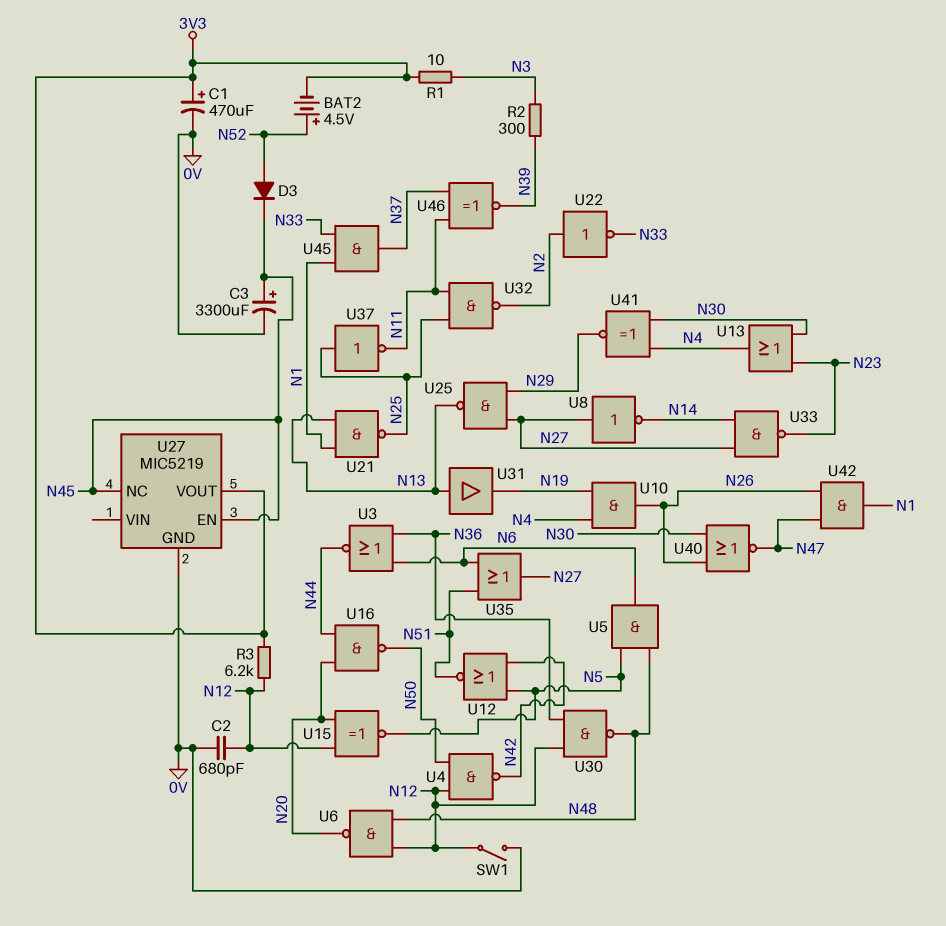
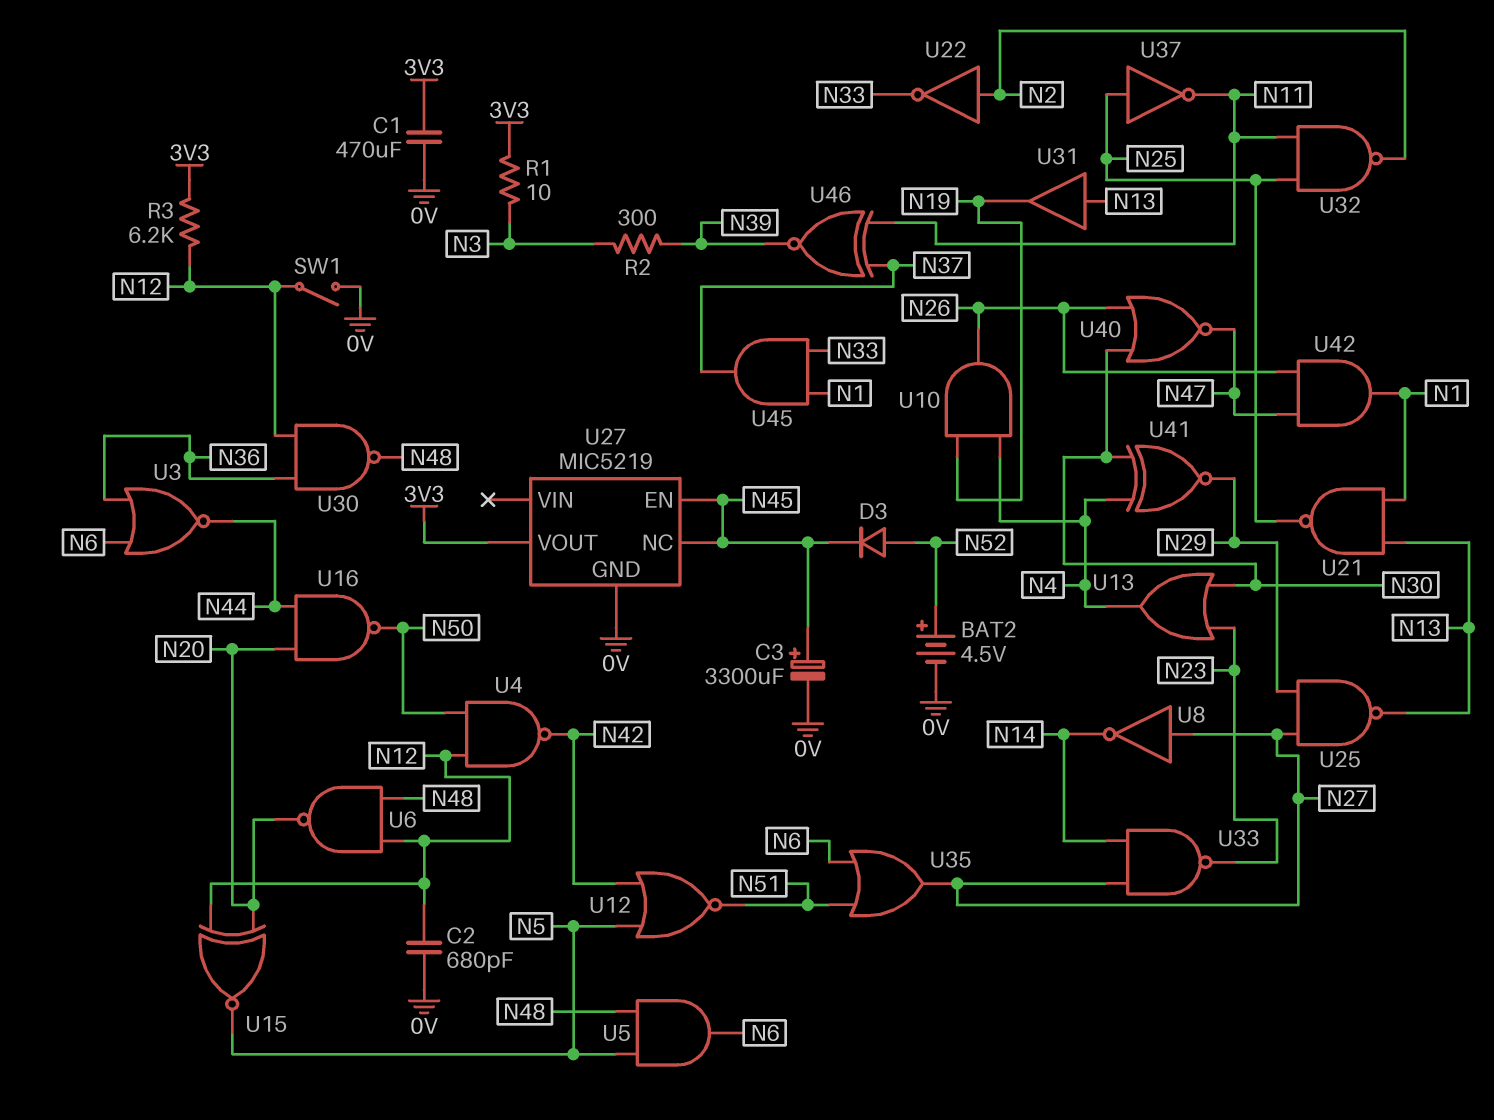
BAT2: 4.5V (plus N52, minus 3V3) -> 4.5V (plus N52, minus 0V)
C1: 470uF (plus 3V3, minus 0V) -> 470uF (0V, 3V3)

